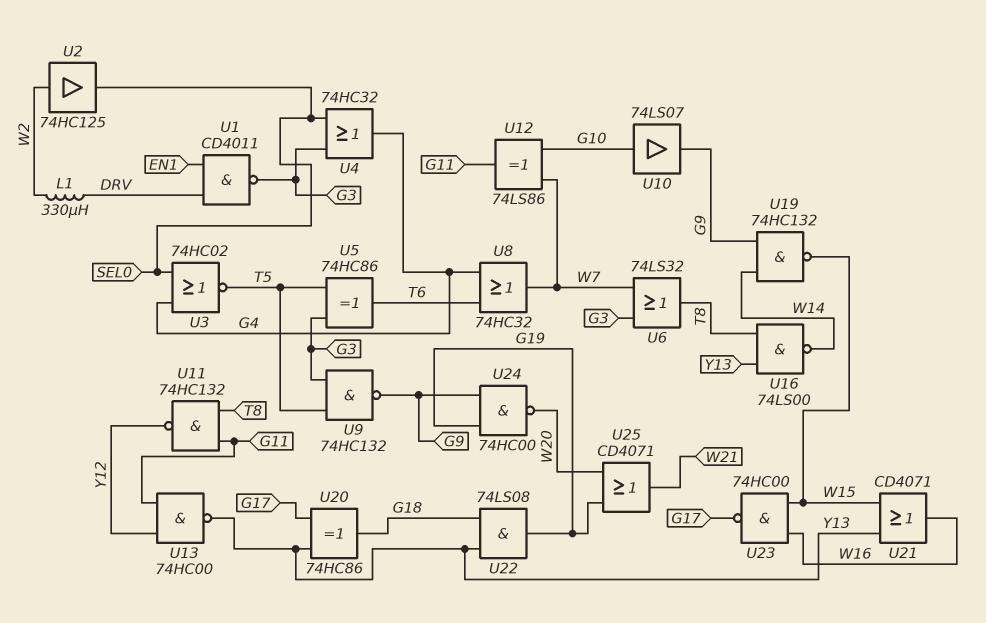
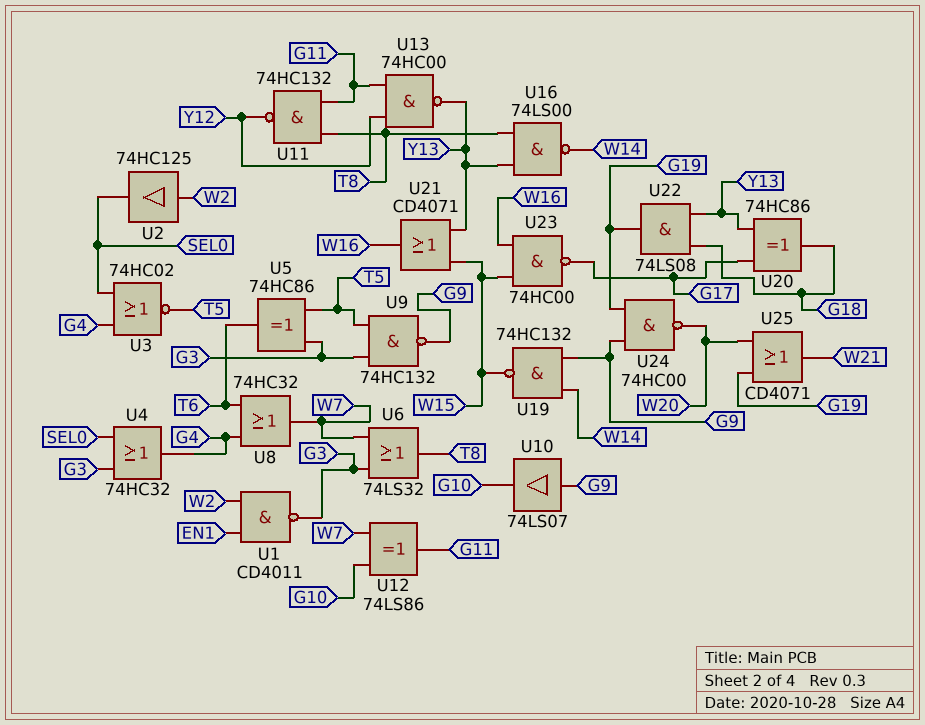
L1: 330uH (DRV, W2) -> none
U1: NAND CD4011 (in DRV, in EN1, out G3) -> NAND CD4011 (in EN1, in W2, out G3)
U10: buffer 74LS07 (in G10, out G9) -> buffer 74LS07 (in G9, out G10)

